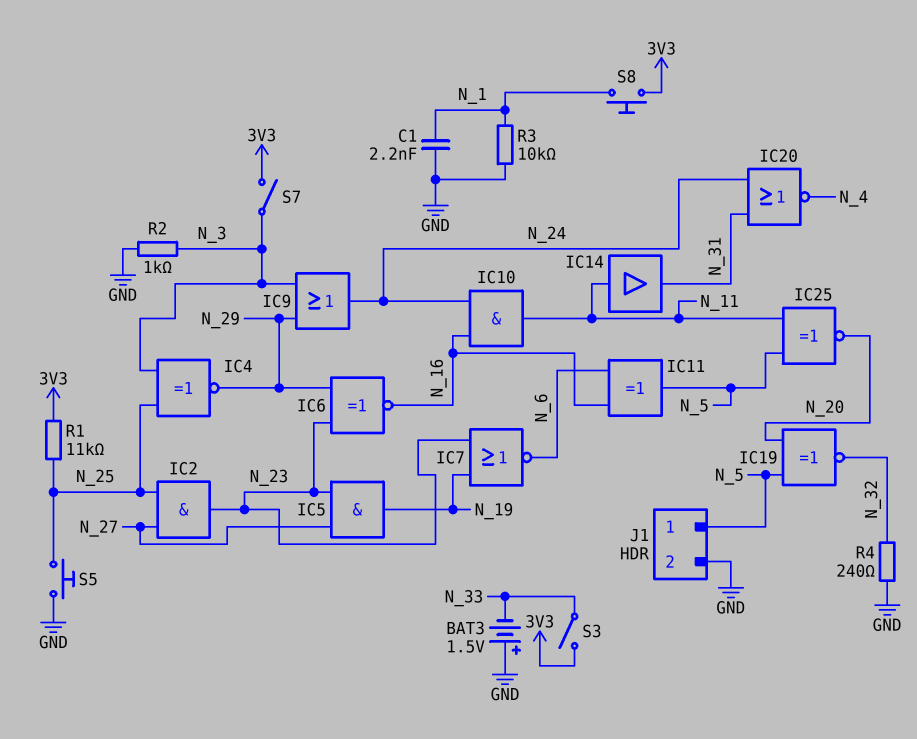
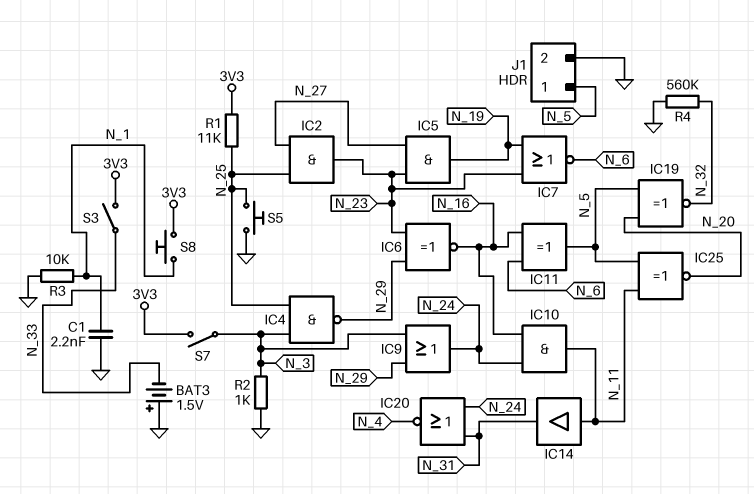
IC4: XNOR (in N_3, in N_25, out N_29) -> NAND (in N_3, in N_25, out N_29)
R4: 240 (GND, N_32) -> 560k (GND, N_32)

